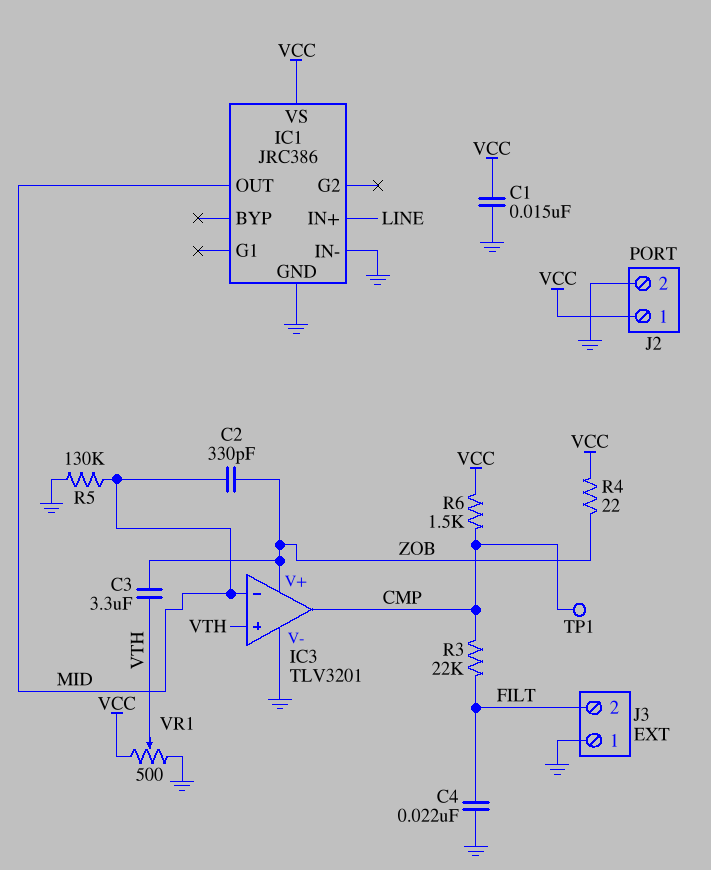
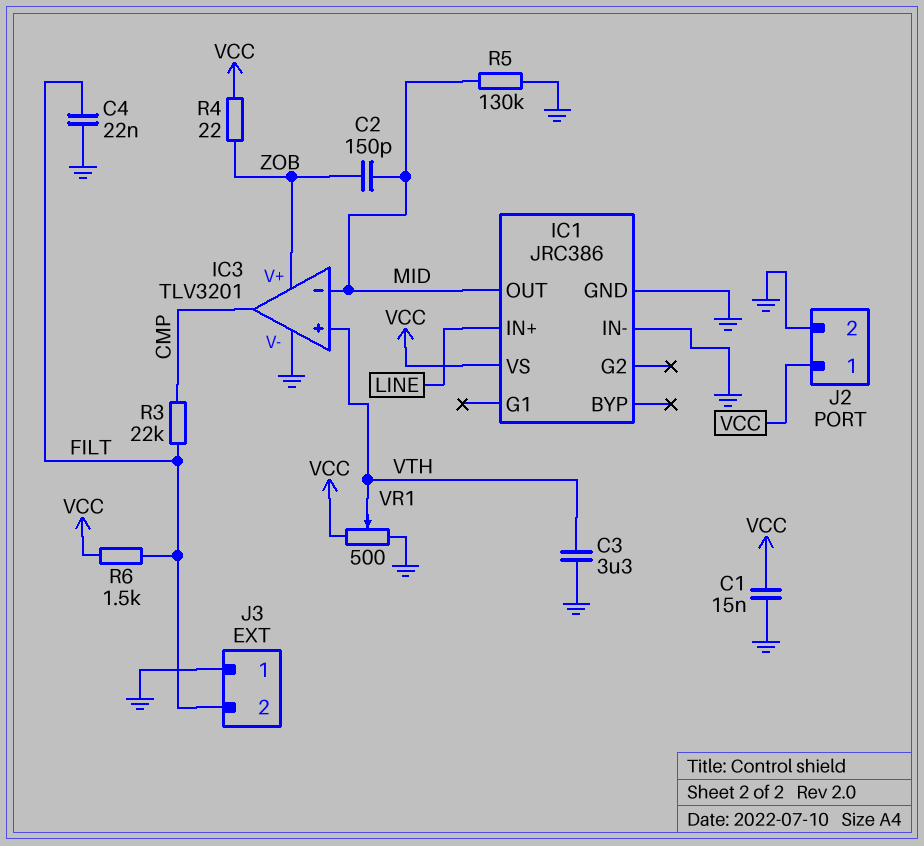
C2: 330pF (MID, ZOB) -> 150pF (MID, ZOB)
C3: 3.3uF (VTH, ZOB) -> 3.3uF (GND, VTH)
R6: 1.5k (CMP, VCC) -> 1.5k (FILT, VCC)
TP1: test point (CMP) -> none

